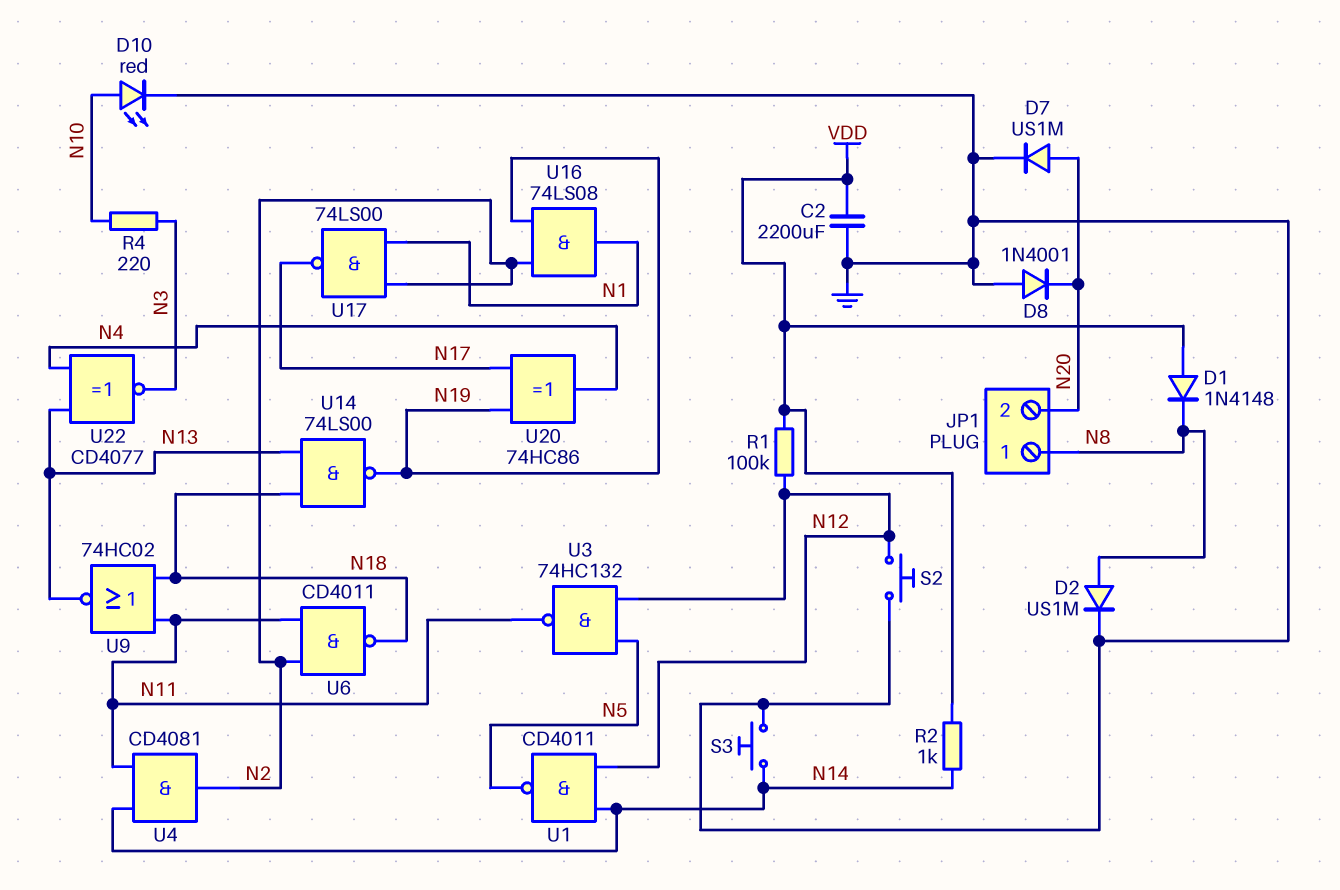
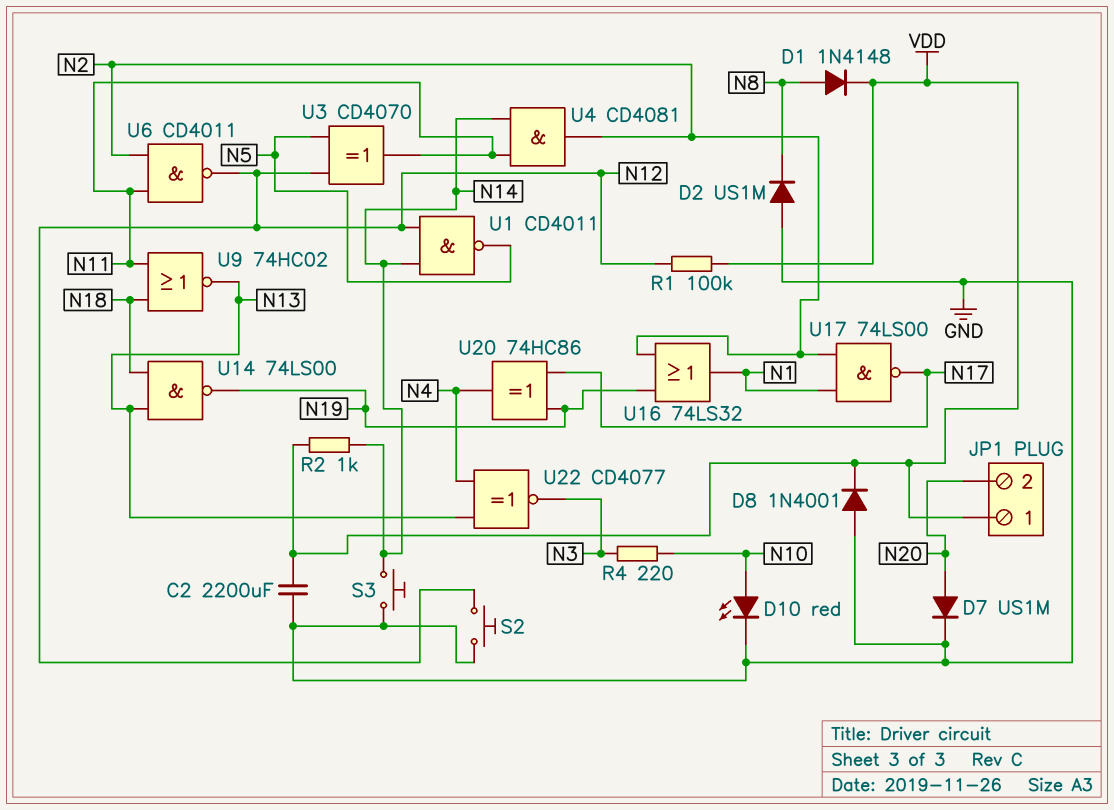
D1: diode 1N4148 (A VDD, K N8) -> diode 1N4148 (A N8, K VDD)
D2: diode US1M (A N8, K GND) -> diode US1M (A GND, K N8)
D8: diode 1N4001 (A GND, K N20) -> diode 1N4001 (A GND, K VDD)
JP1 pin 1: N8 -> VDD
U3: NAND 74HC132 (in N5, in N12, out N11) -> XOR CD4070 (in N5, in N12, out N11)
U6: NAND CD4011 (in N2, in N11, out N18) -> NAND CD4011 (in N2, in N11, out N12)
U16: AND 74LS08 (in N2, in N19, out N1) -> OR 74LS32 (in N2, in N19, out N1)

